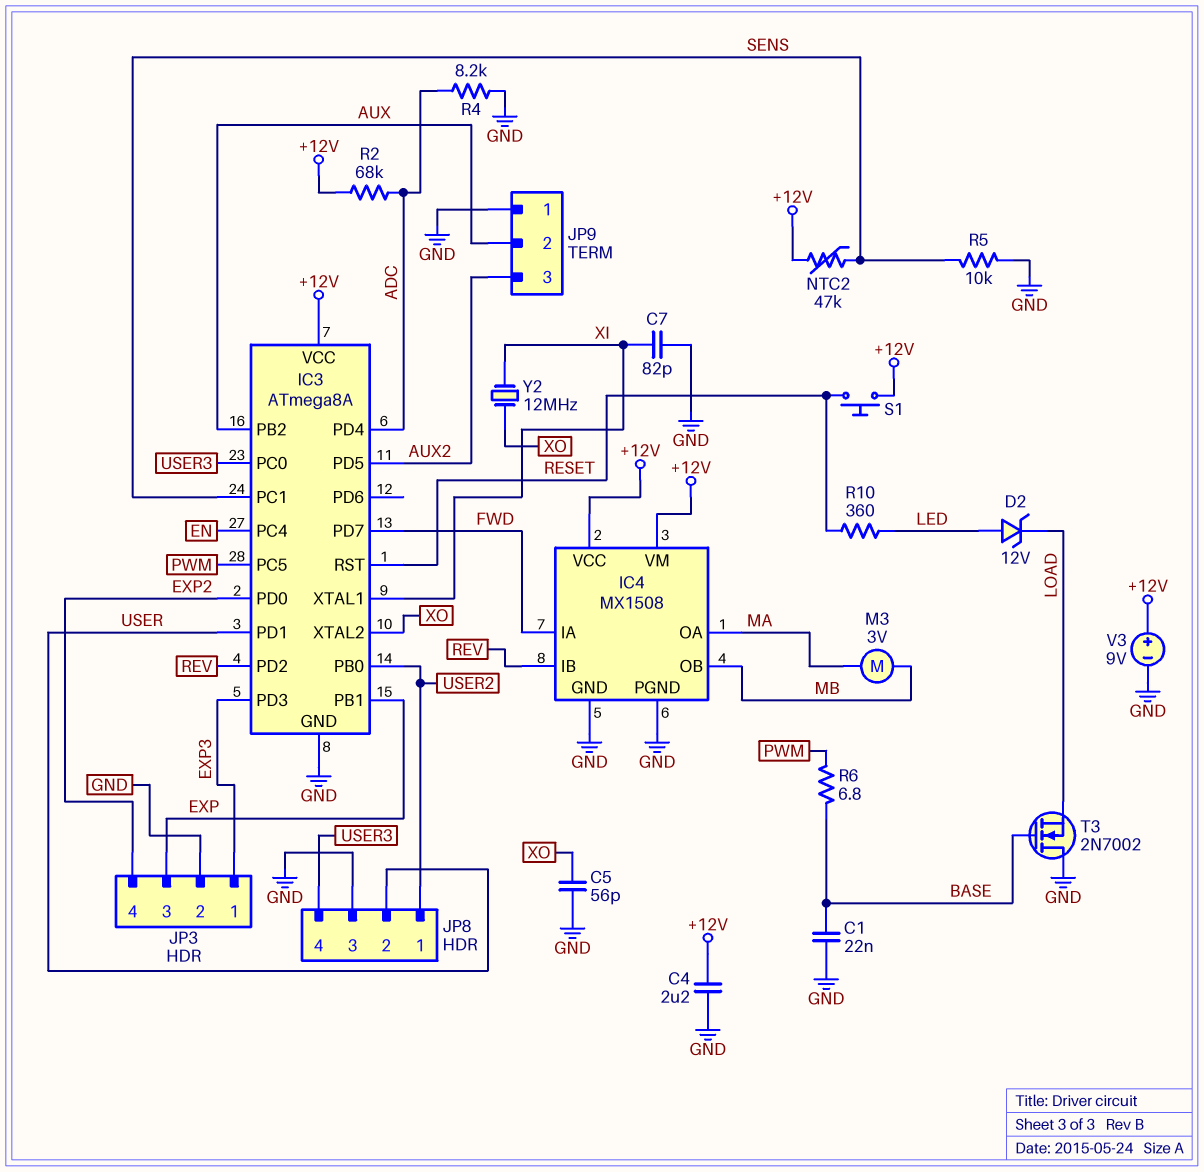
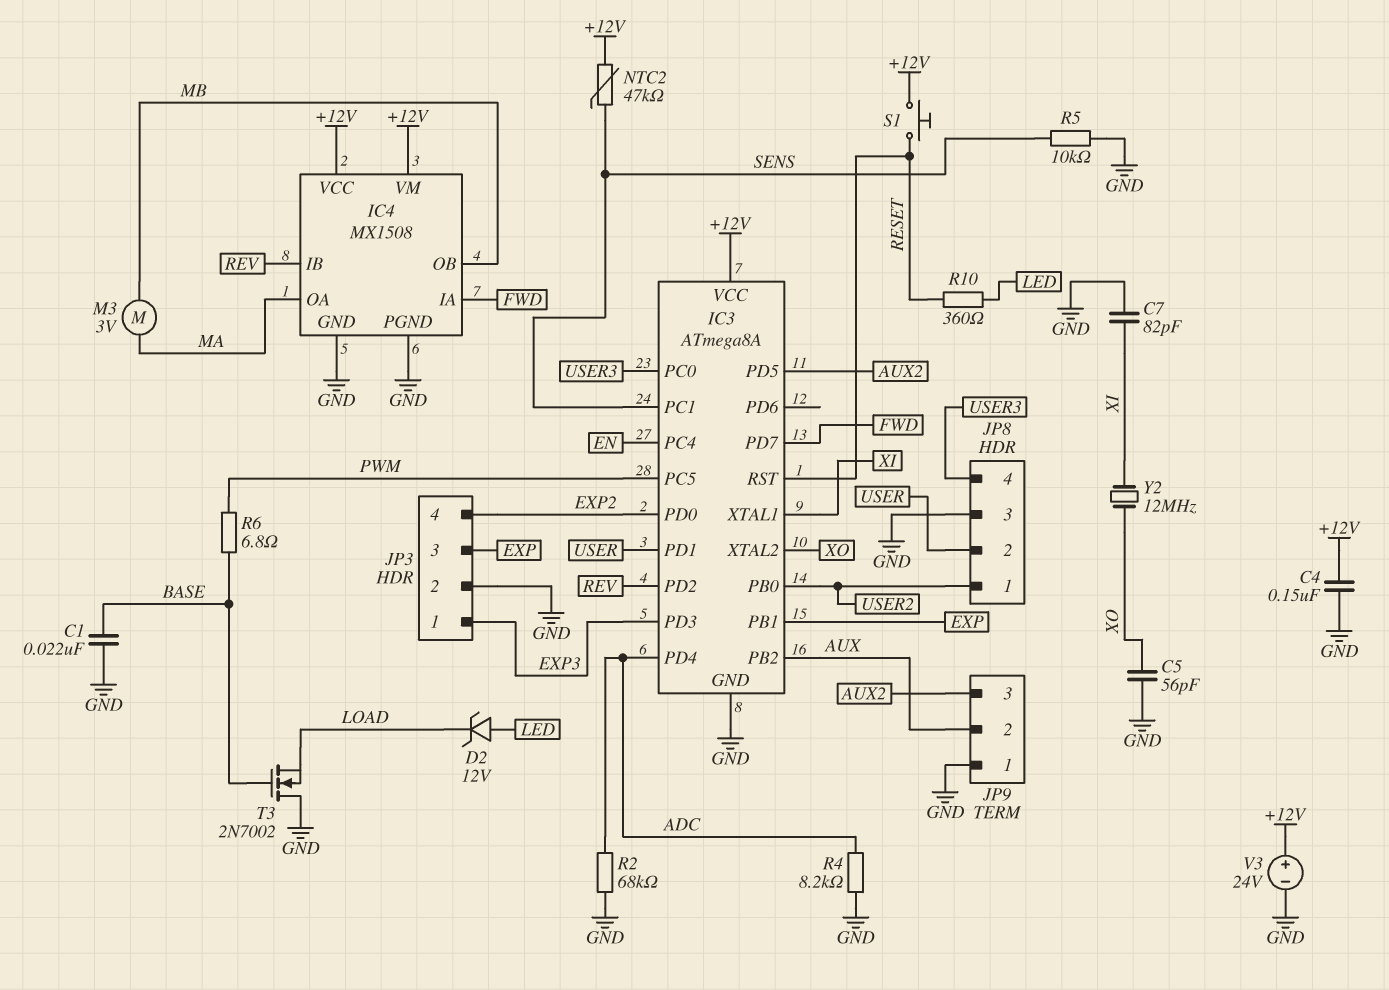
C4: 2.2uF (+12V, GND) -> 150nF (+12V, GND)
R2: 68k (+12V, ADC) -> 68k (ADC, GND)
V3: 9V (plus +12V, minus GND) -> 24V (plus +12V, minus GND)

